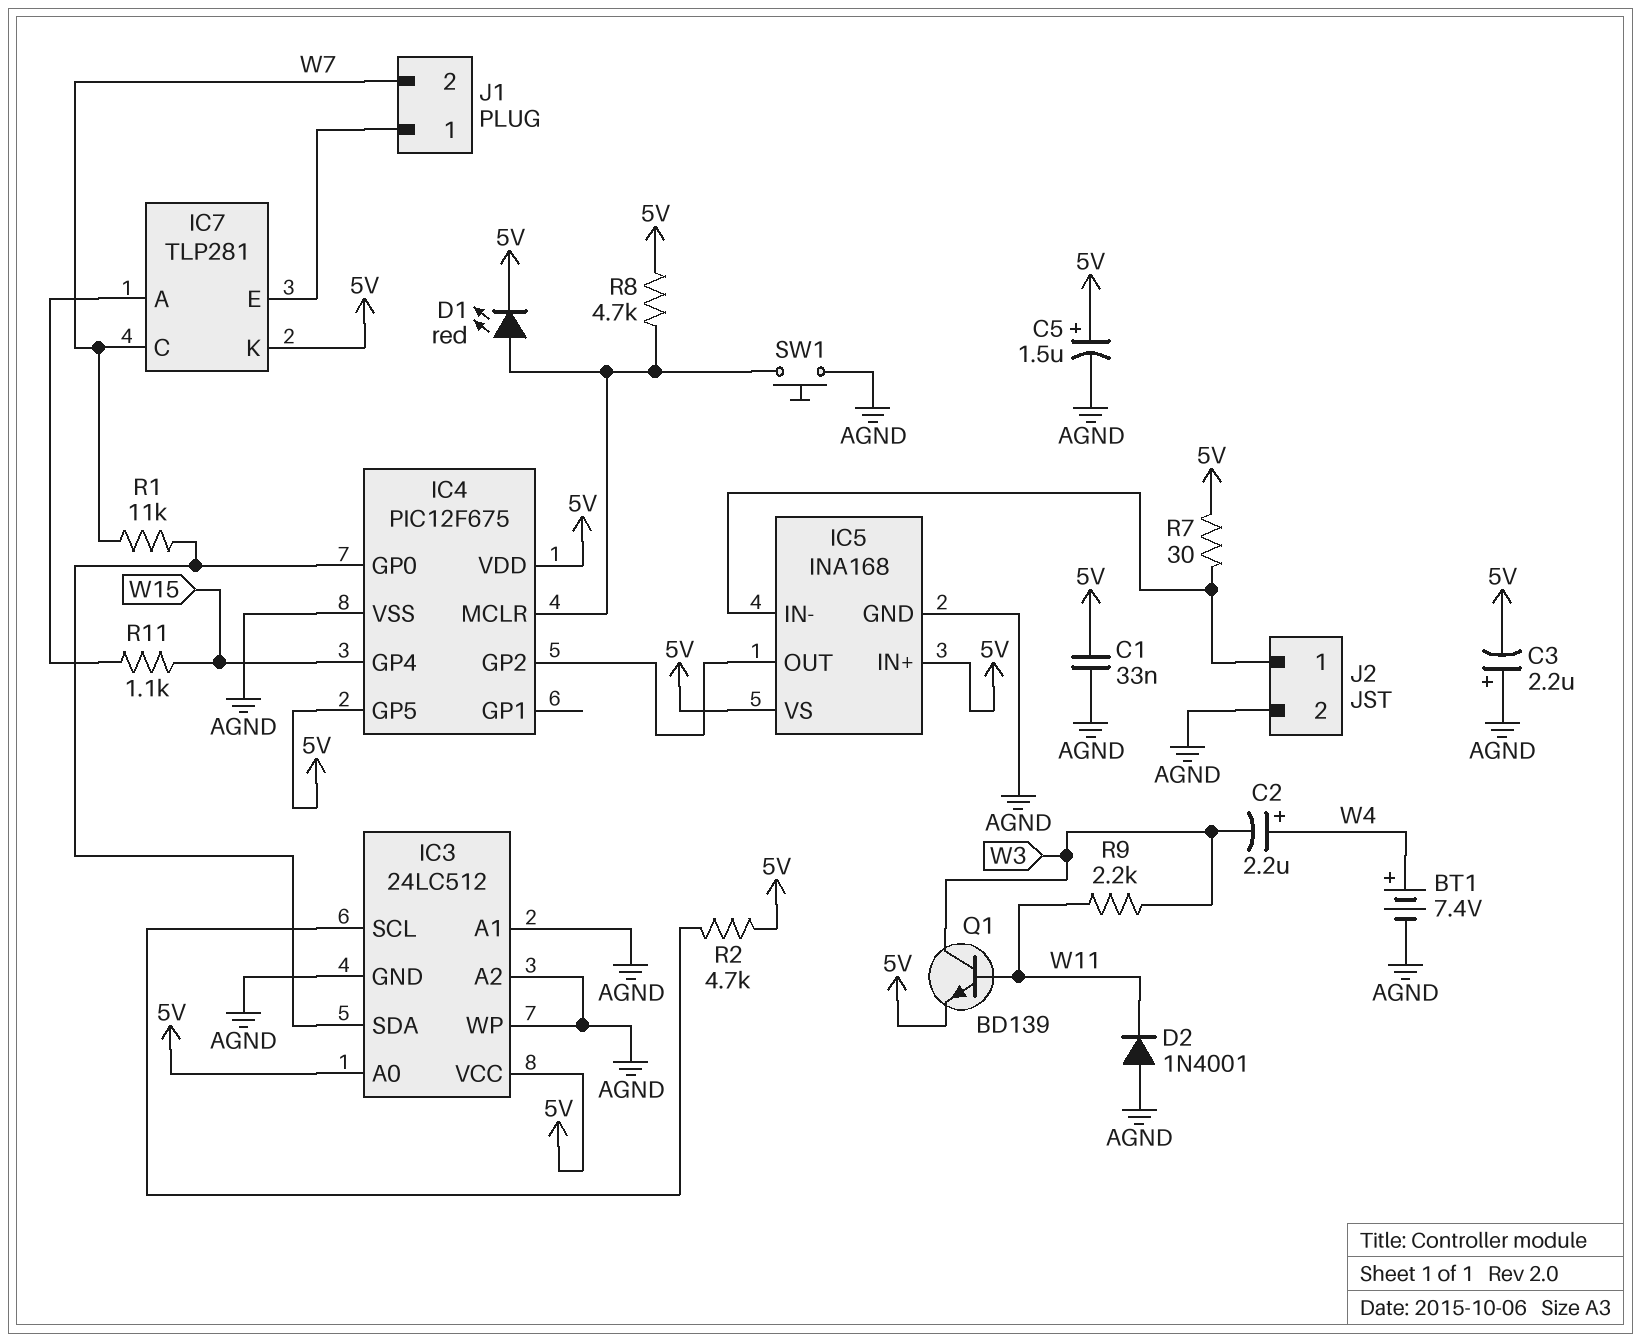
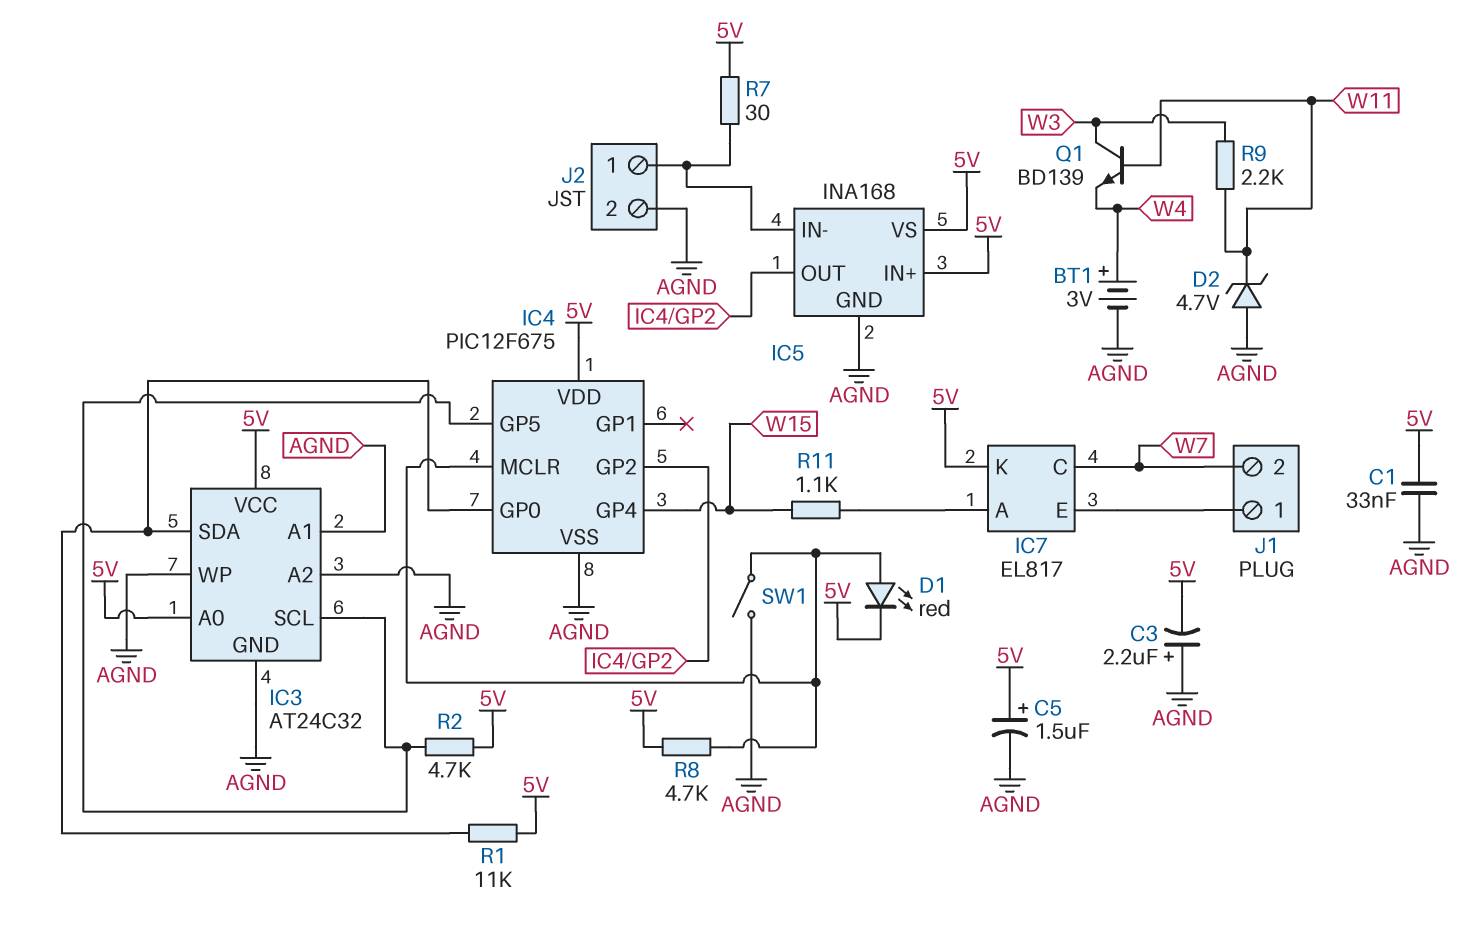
BT1: 7.4V (plus W4, minus AGND) -> 3V (plus W4, minus AGND)
C2: 2.2uF (plus W4, minus W3) -> none
D2: diode 1N4001 (A AGND, K W11) -> zener 4.7V (A AGND, K W11)
IC3: 24LC512 -> AT24C32
IC4 pin GP5: 5V -> IC3/SCL
IC7: TLP281 -> EL817
Q1: NPN BD139 (B W11, C W3, E 5V) -> NPN BD139 (B W11, C W3, E W4)
R1: 11k (IC3/SDA, W7) -> 11k (5V, IC3/SDA)
SW1: button (AGND, IC4/MCLR) -> switch (AGND, IC4/MCLR)

